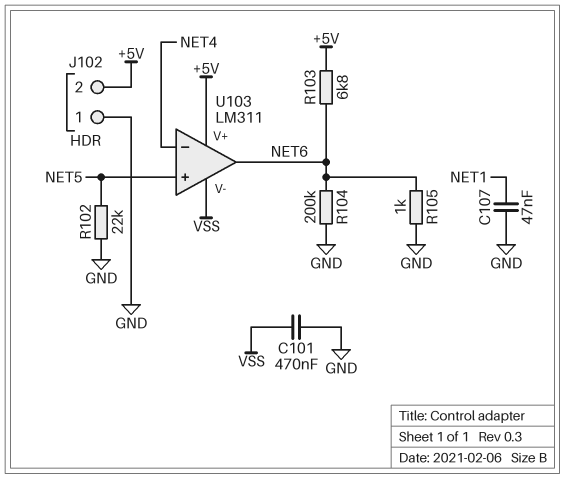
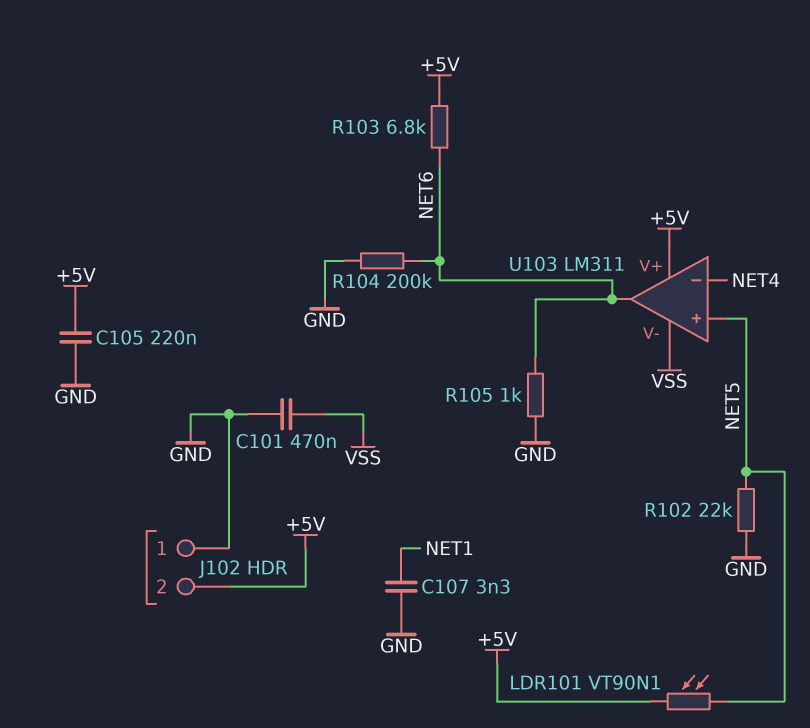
C105: none -> 220nF (+5V, GND)
C107: 47nF (GND, NET1) -> 3.3nF (GND, NET1)
LDR101: none -> VT90N1 (+5V, NET5)

